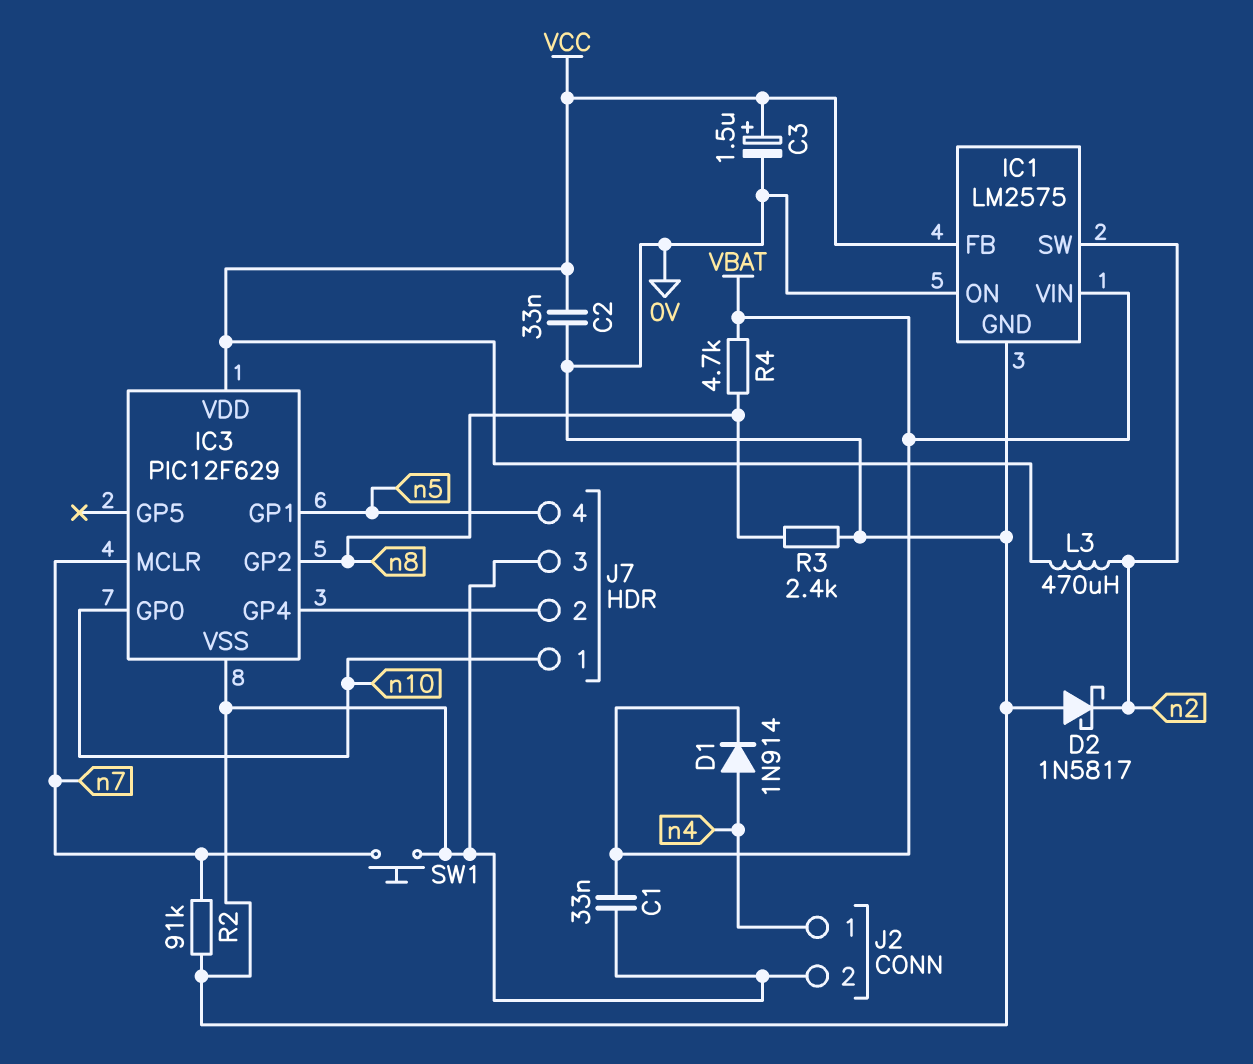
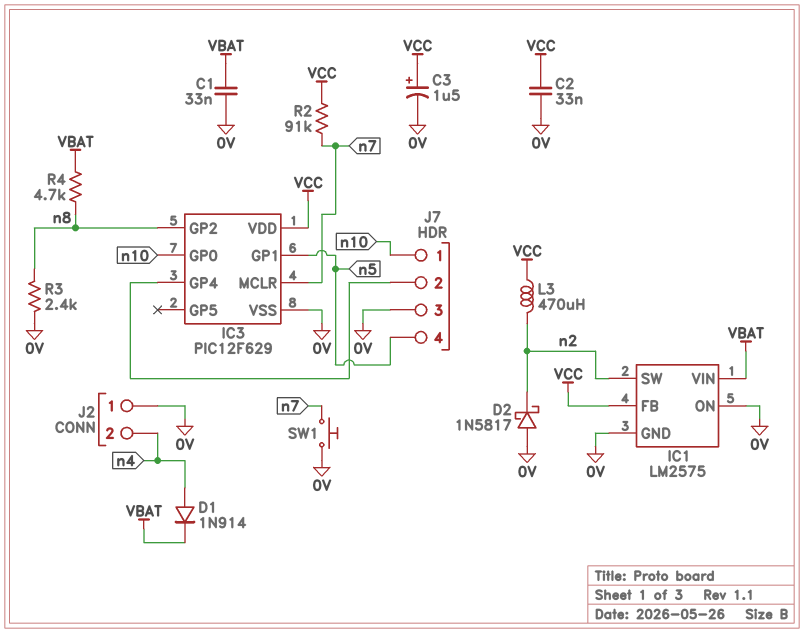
J2 pin 1: n4 -> 0V
J2 pin 2: 0V -> n4
R2: 91k (0V, n7) -> 91k (VCC, n7)

